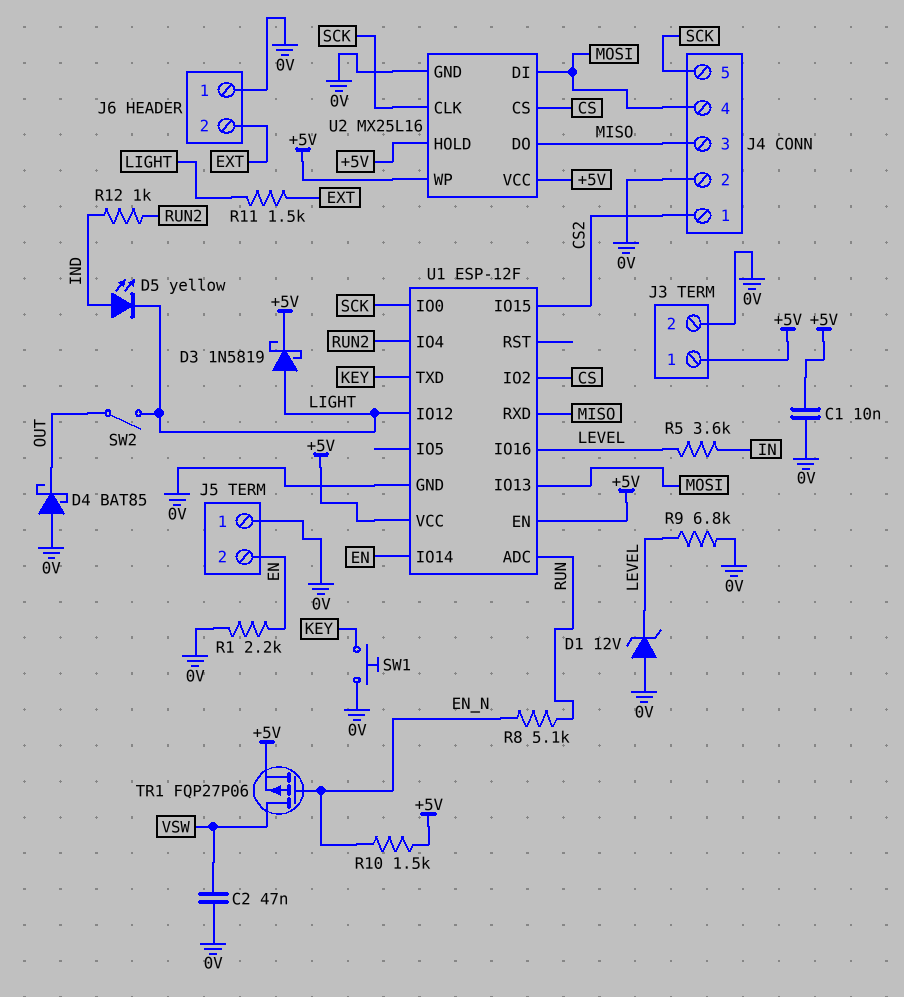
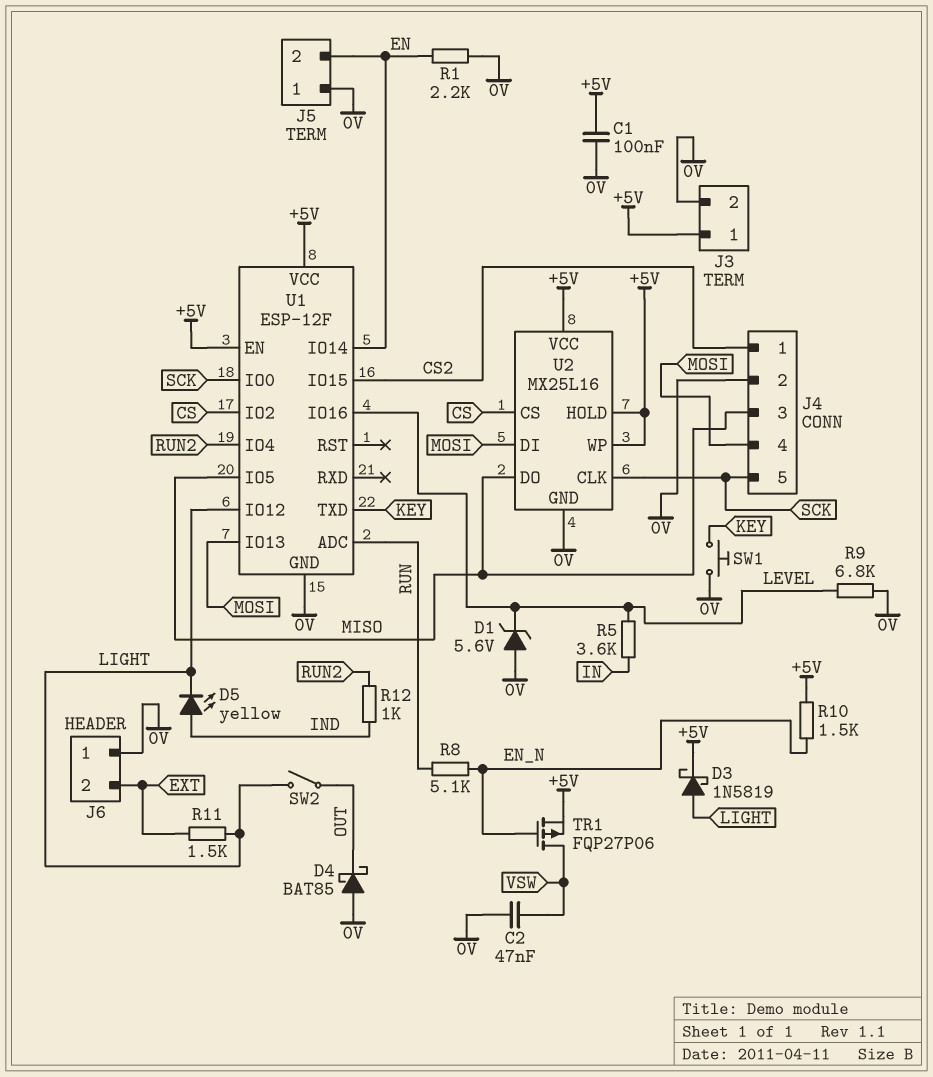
C1: 10nF (+5V, 0V) -> 100nF (+5V, 0V)
D1: zener 12V (A 0V, K LEVEL) -> zener 5.6V (A 0V, K LEVEL)
U1 pin IO5: none -> MISO
U1 pin RXD: MISO -> none

